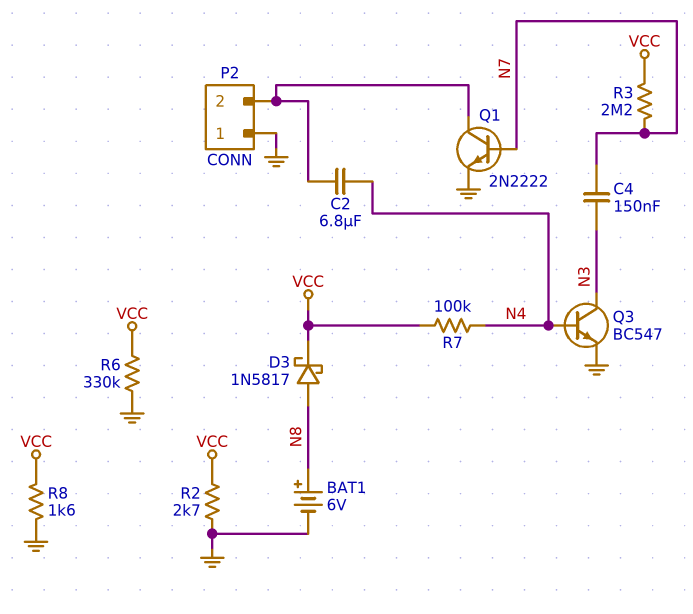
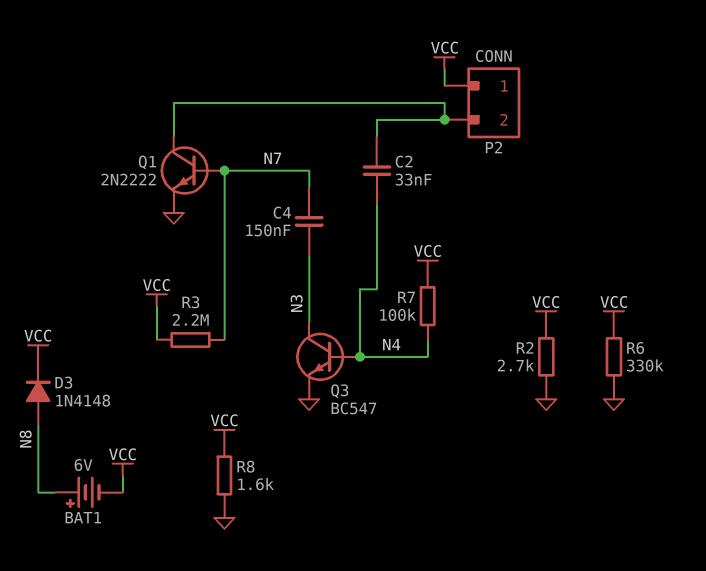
BAT1: 6V (plus N8, minus GND) -> 6V (plus N8, minus VCC)
C2: 6.8uF (N4, P2/2) -> 33nF (N4, P2/2)
D3: schottky 1N5817 (A N8, K VCC) -> diode 1N4148 (A N8, K VCC)
P2 pin 1: GND -> VCC

